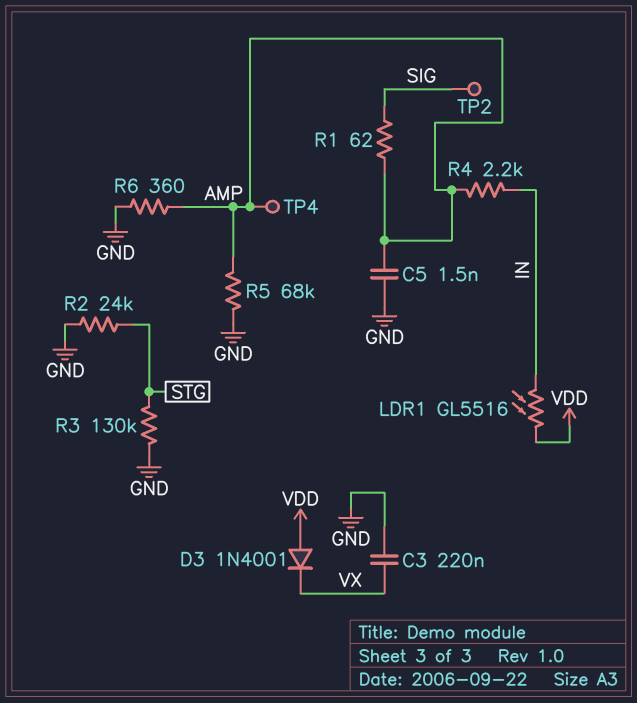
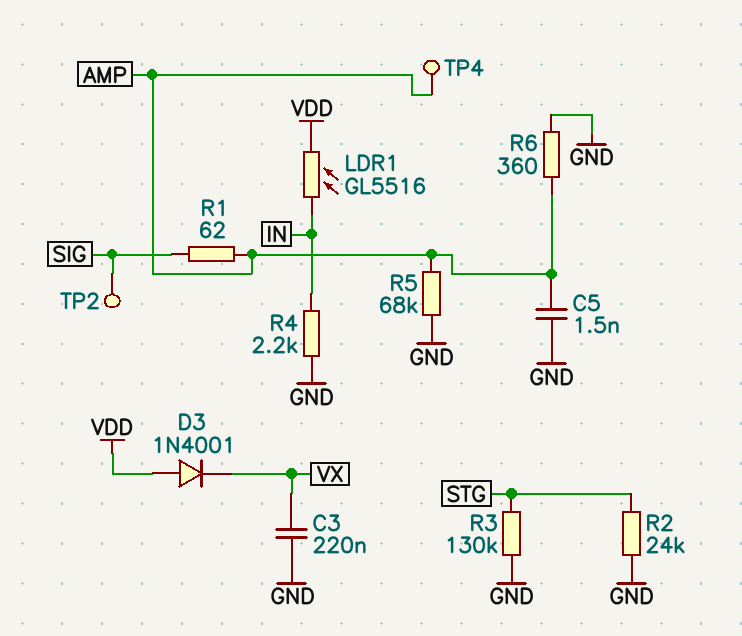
R4: 2.2k (AMP, IN) -> 2.2k (GND, IN)

